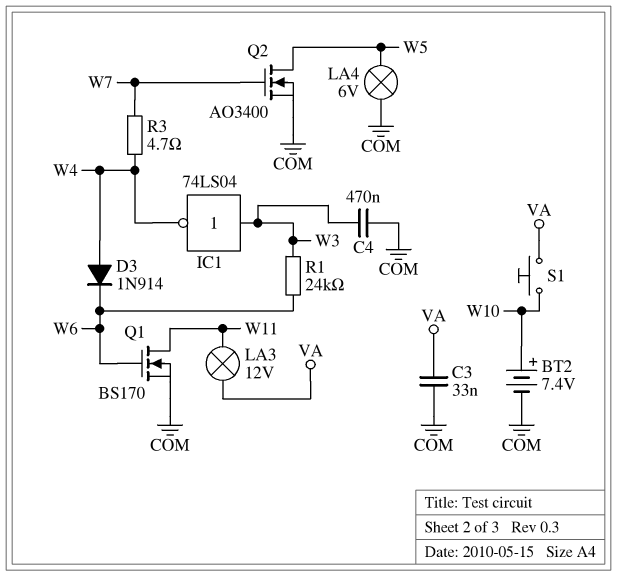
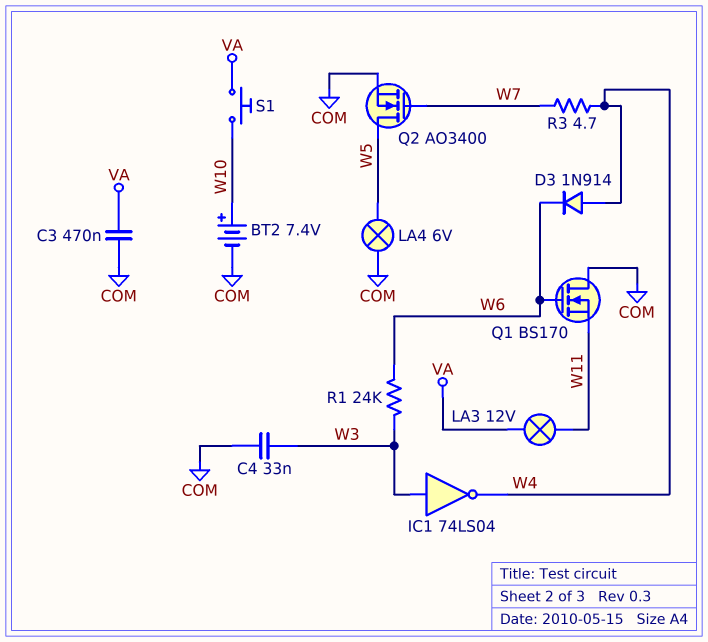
C3: 33nF (COM, VA) -> 470nF (COM, VA)
C4: 470nF (COM, W3) -> 33nF (COM, W3)
Q1: NMOS BS170 (G W6, D W11, S COM) -> NMOS BS170 (G W6, D COM, S W11)

